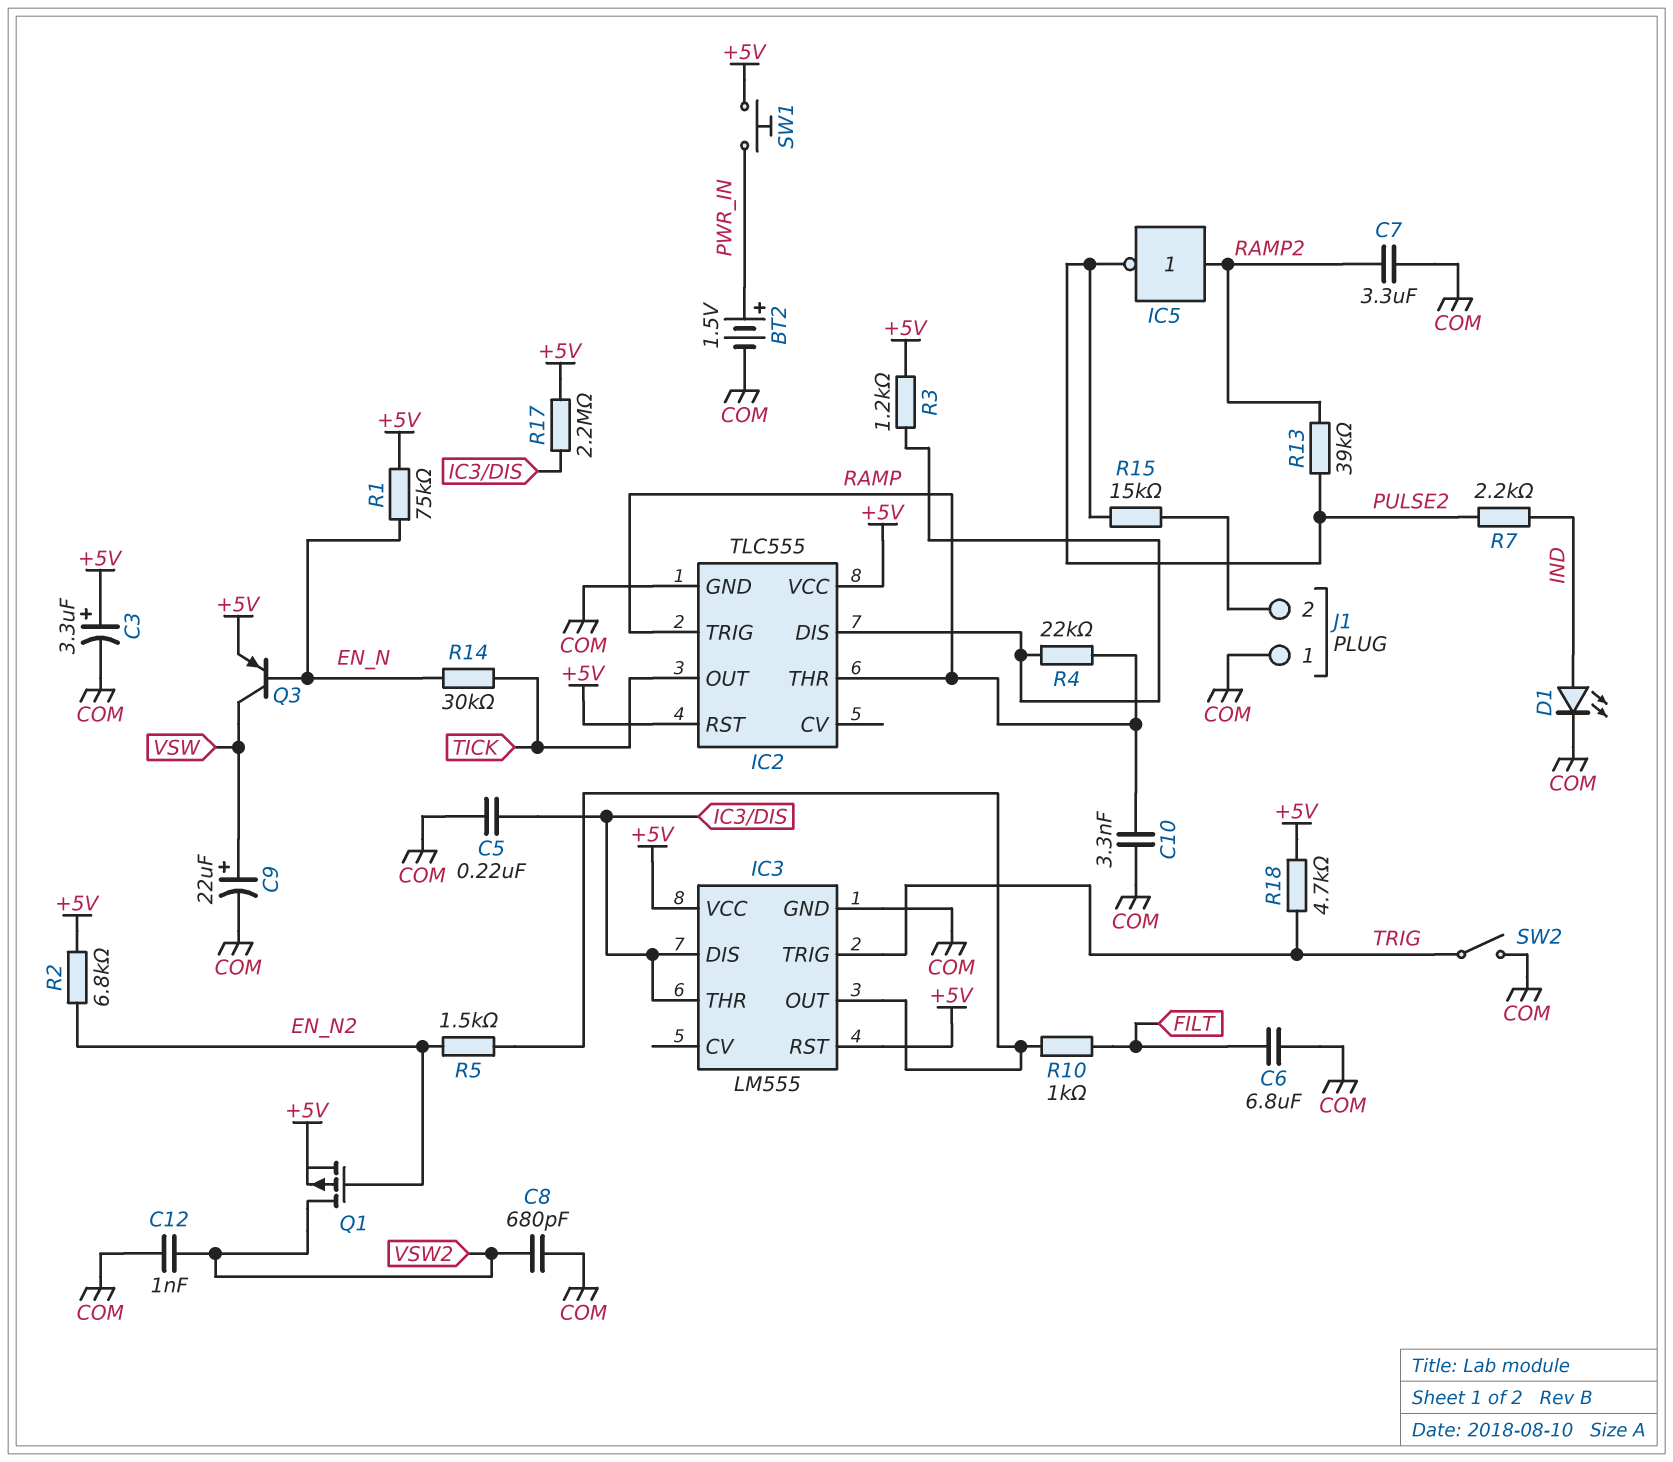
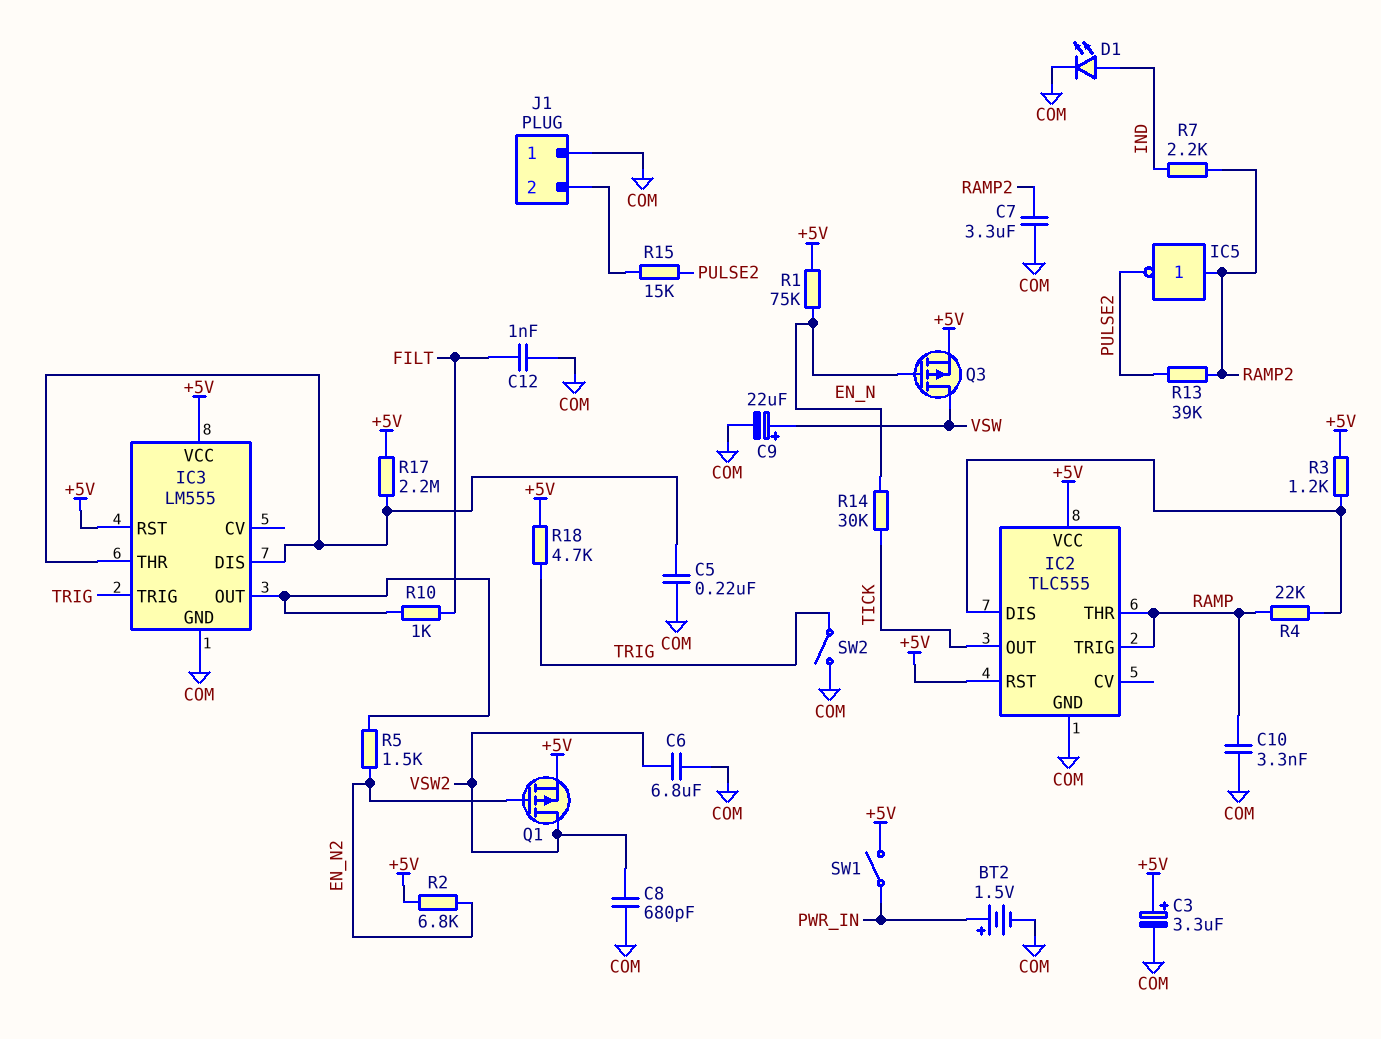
C6: 6.8uF (COM, FILT) -> 6.8uF (COM, VSW2)
C12: 1nF (COM, VSW2) -> 1nF (COM, FILT)
Q3: PNP (B EN_N, C VSW, E +5V) -> PMOS (G EN_N, D VSW, S +5V)
R7: 2.2k (IND, PULSE2) -> 2.2k (IND, RAMP2)
SW1: button (+5V, PWR_IN) -> switch (+5V, PWR_IN)

